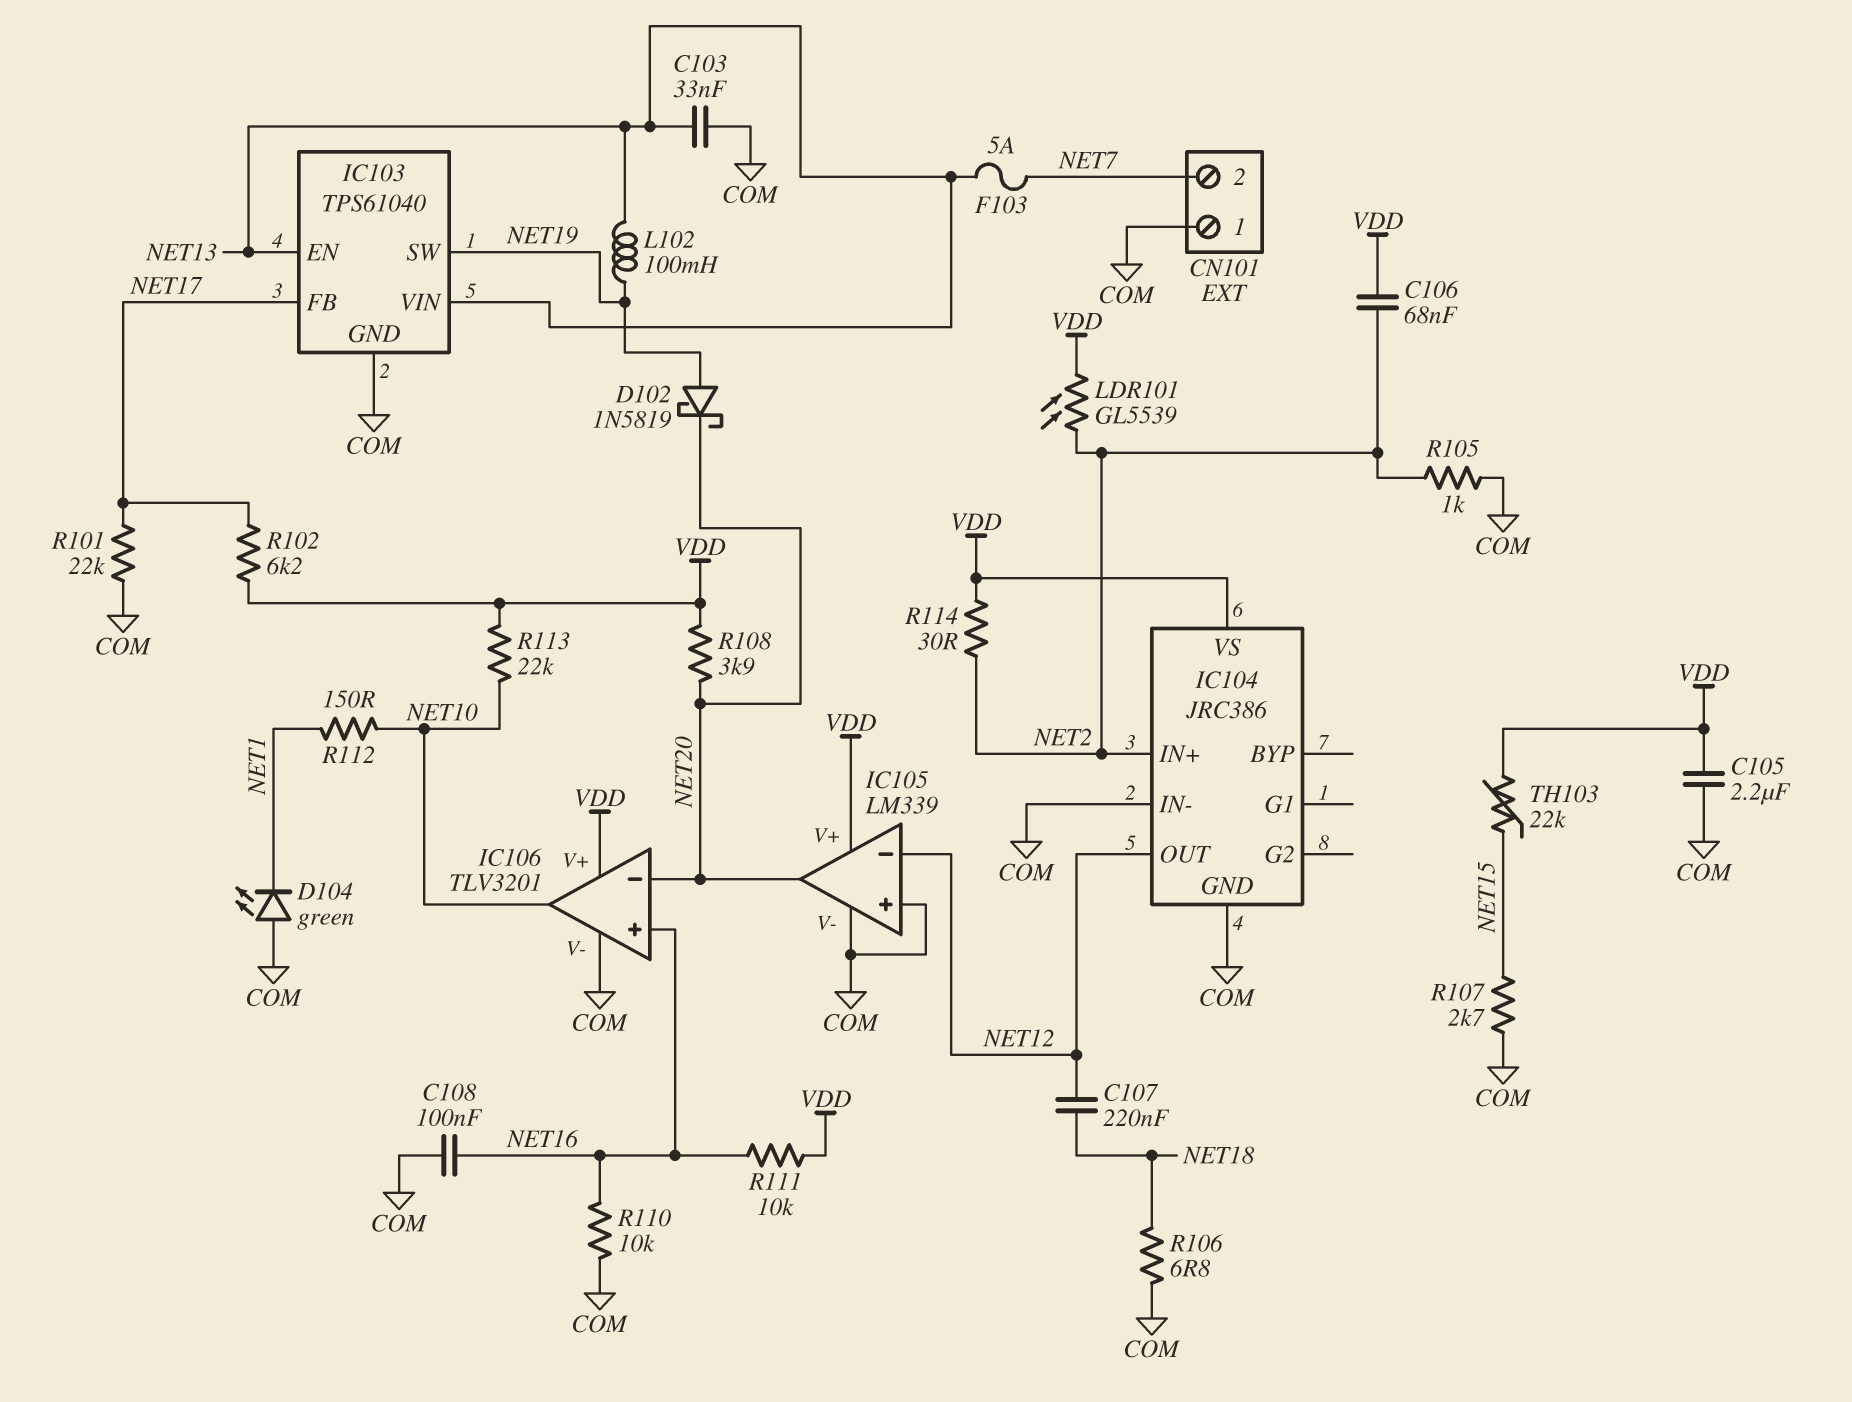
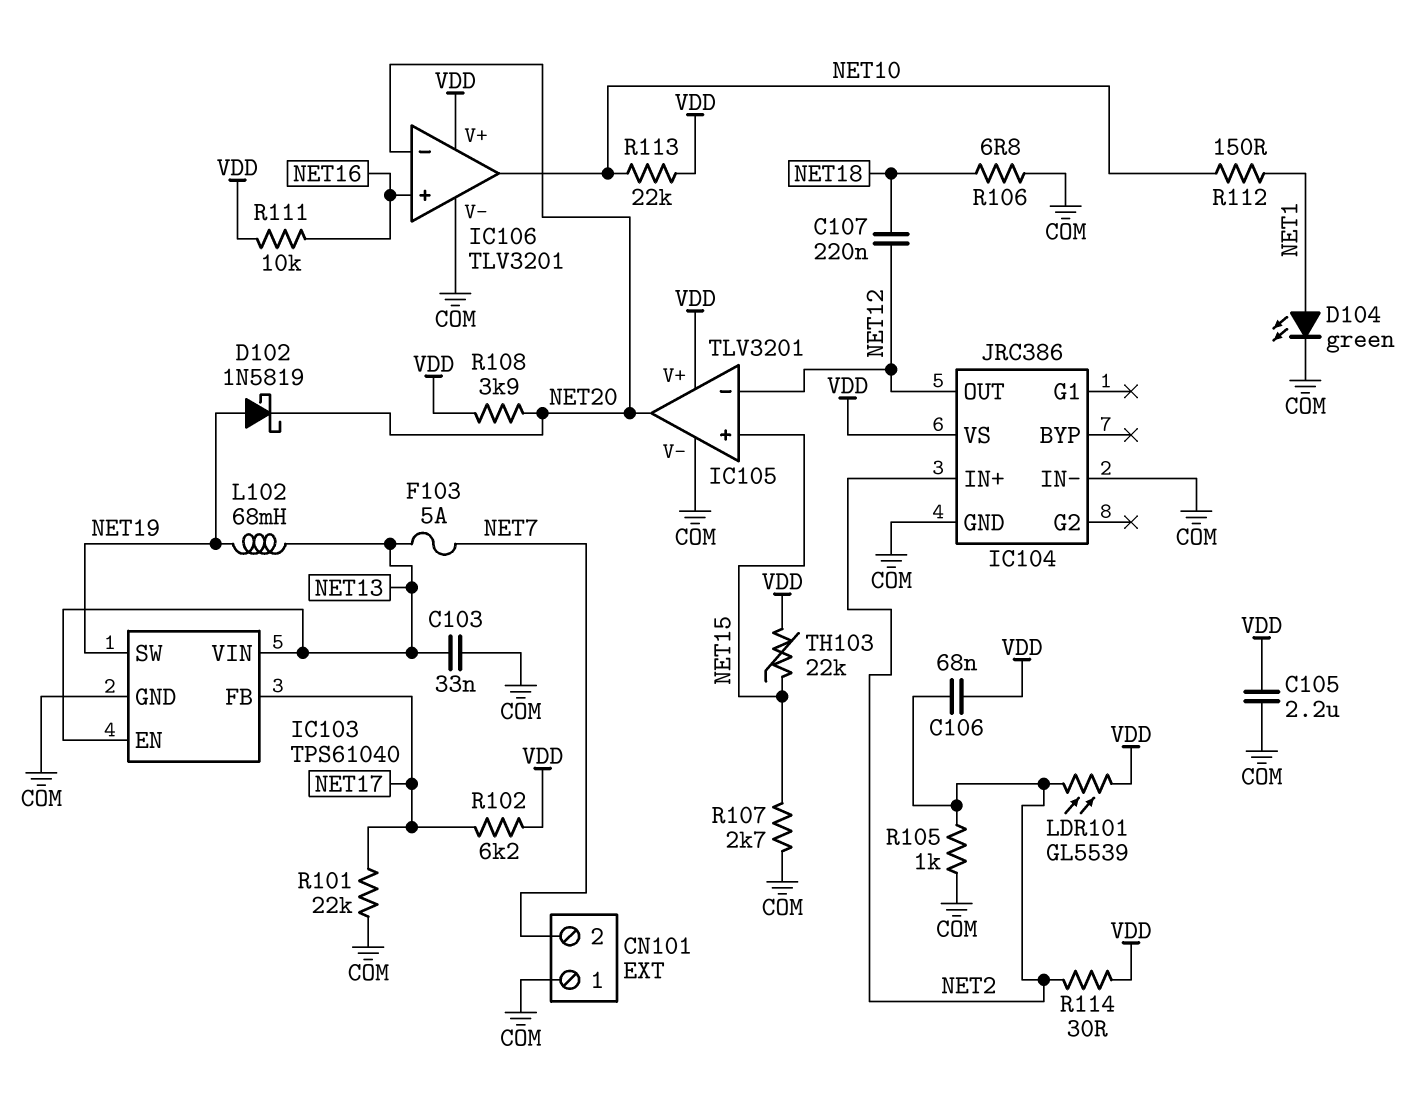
C108: 100nF (COM, NET16) -> none
D104: LED green (A COM, K NET1) -> LED green (A NET1, K COM)
IC105: LM339 -> TLV3201
IC105 pin in+: COM -> NET15
L102: 100mH (NET13, NET19) -> 68mH (NET13, NET19)
R110: 10k (COM, NET16) -> none

